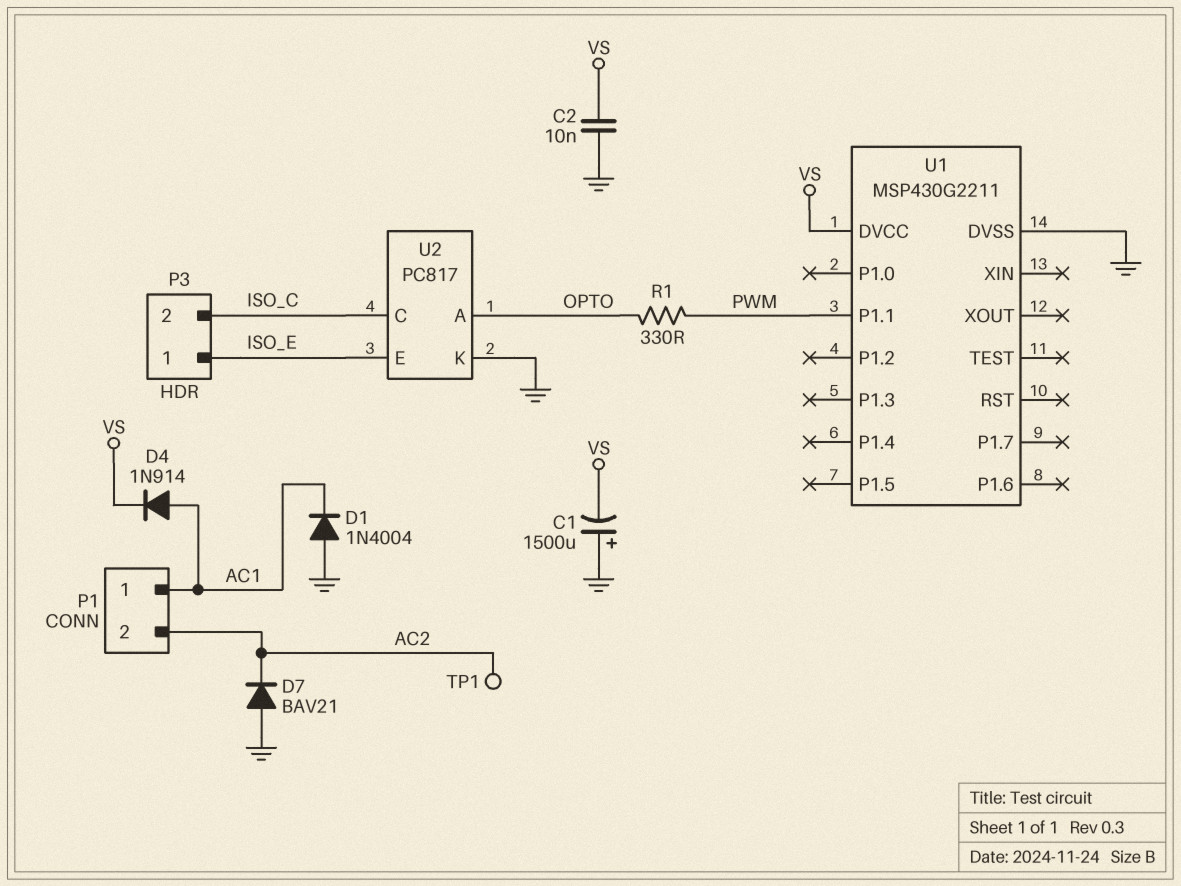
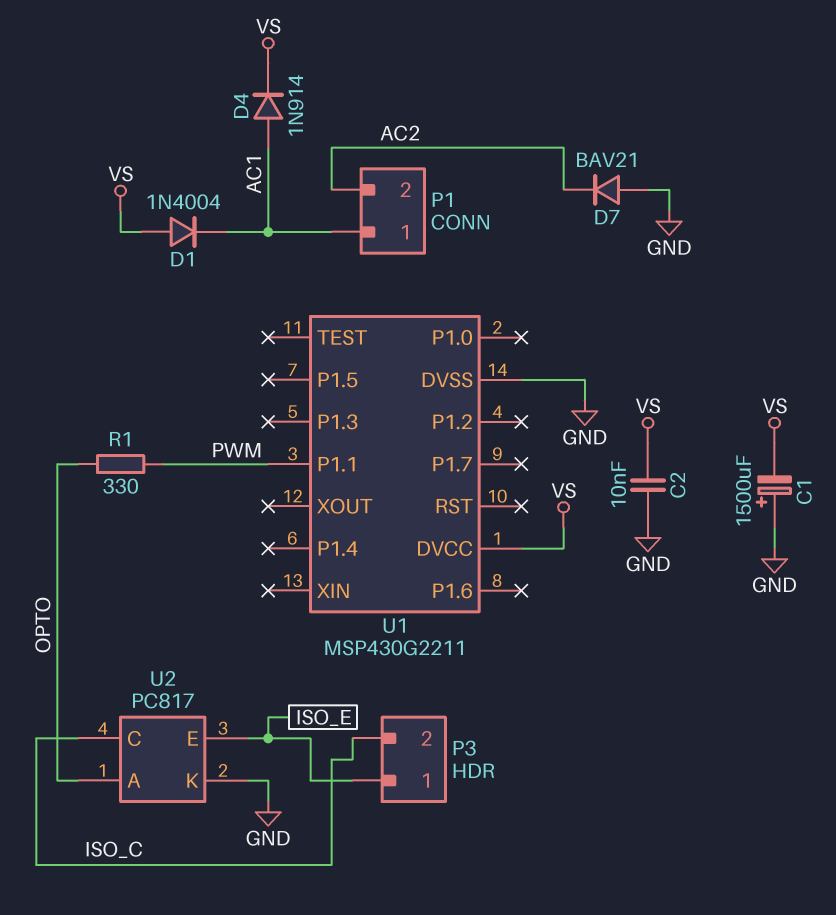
D1: diode 1N4004 (A GND, K AC1) -> diode 1N4004 (A VS, K AC1)
TP1: test point (AC2) -> none

